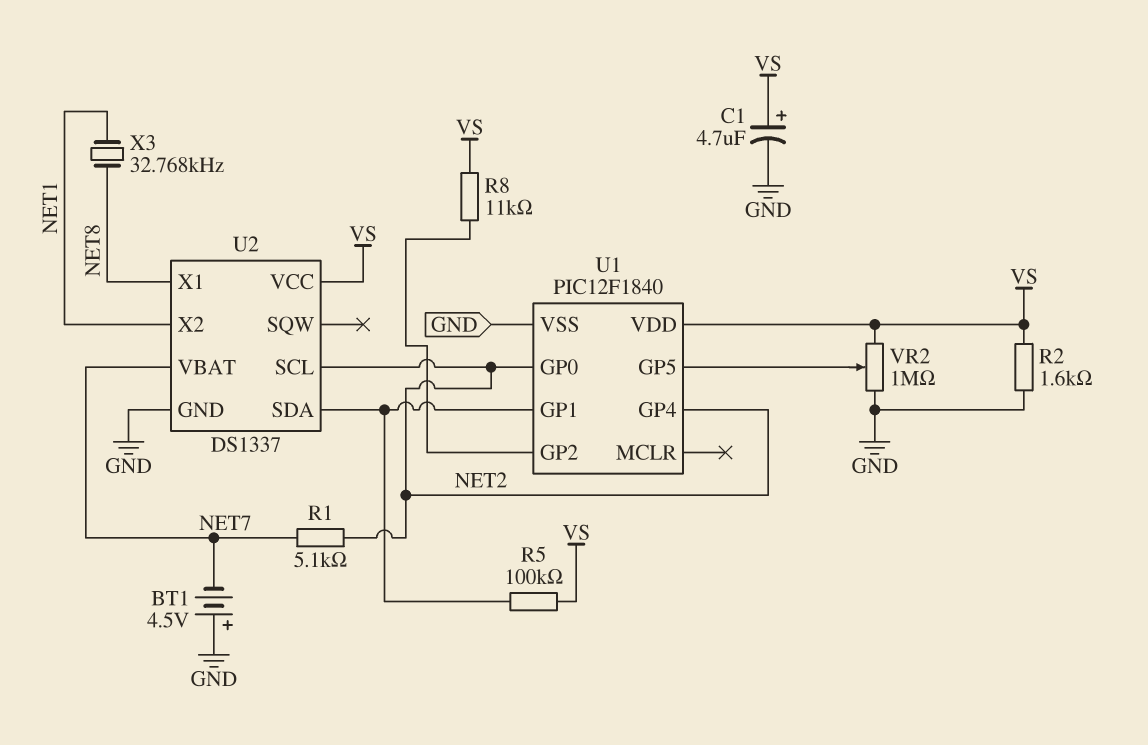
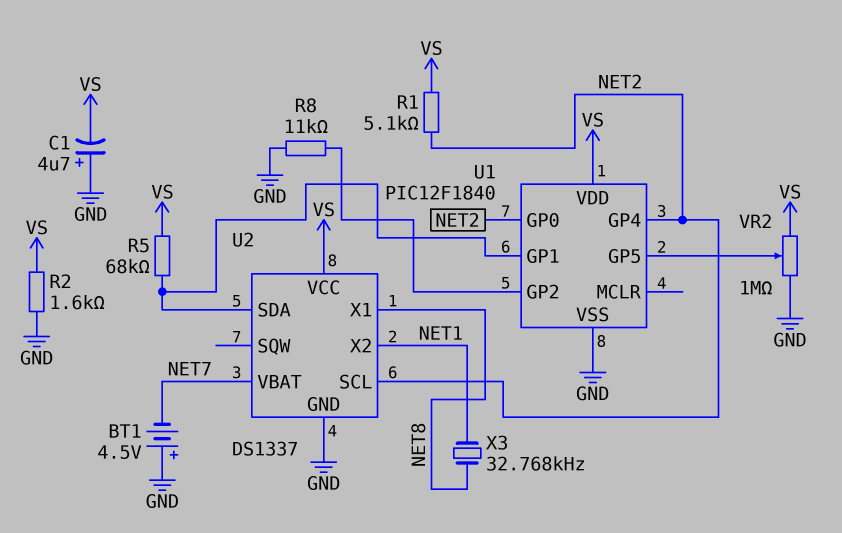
C1: 4.7uF (plus VS, minus GND) -> 4.7uF (plus GND, minus VS)
R1: 5.1k (NET2, NET7) -> 5.1k (NET2, VS)
R5: 100k (U1/GP1, VS) -> 68k (U1/GP1, VS)
R8: 11k (U1/GP2, VS) -> 11k (GND, U1/GP2)

